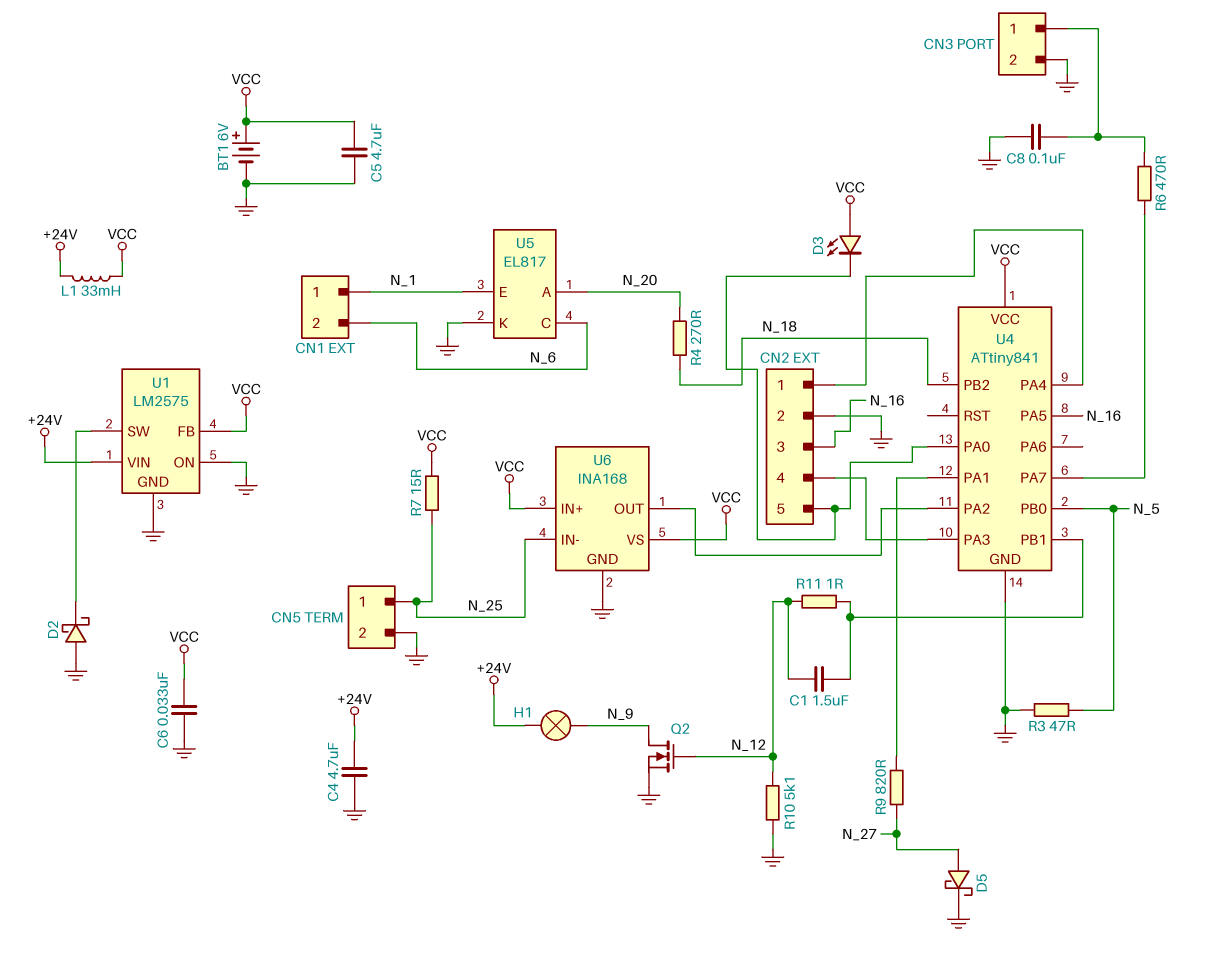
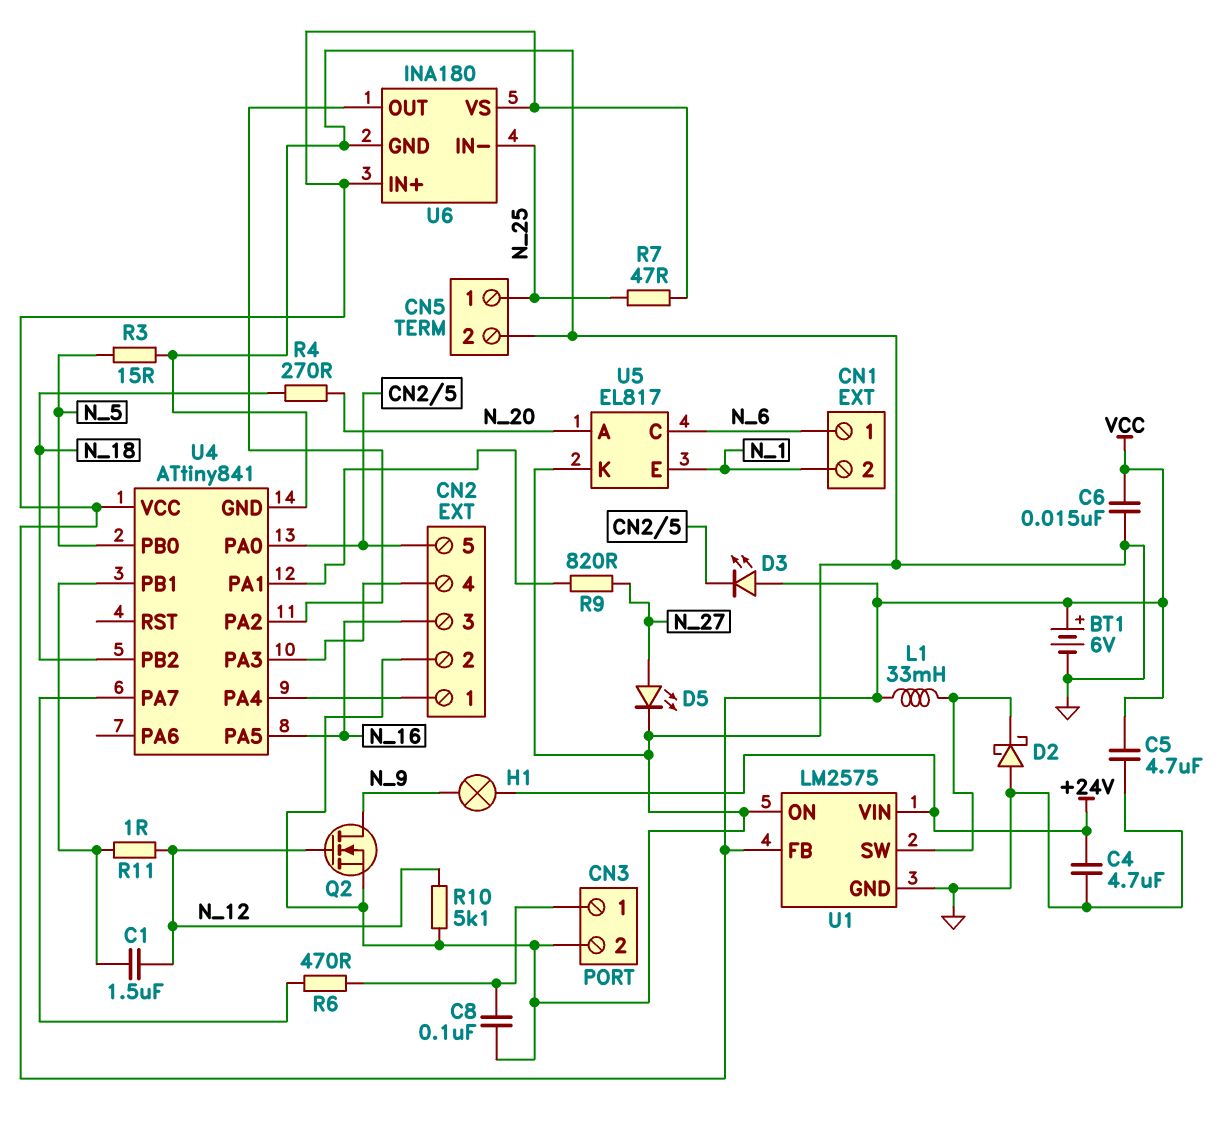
C6: 33nF (GND, VCC) -> 15nF (GND, VCC)
CN1 pin 1: N_1 -> N_6
CN1 pin 2: N_6 -> N_1
D5: schottky (A N_27, K GND) -> LED (A N_27, K GND)
L1: 33mH (+24V, VCC) -> 33mH (U1/SW, VCC)
R3: 47 (GND, N_5) -> 15 (GND, N_5)
R7: 15 (N_25, VCC) -> 47 (N_25, VCC)
U6: INA168 -> INA180

